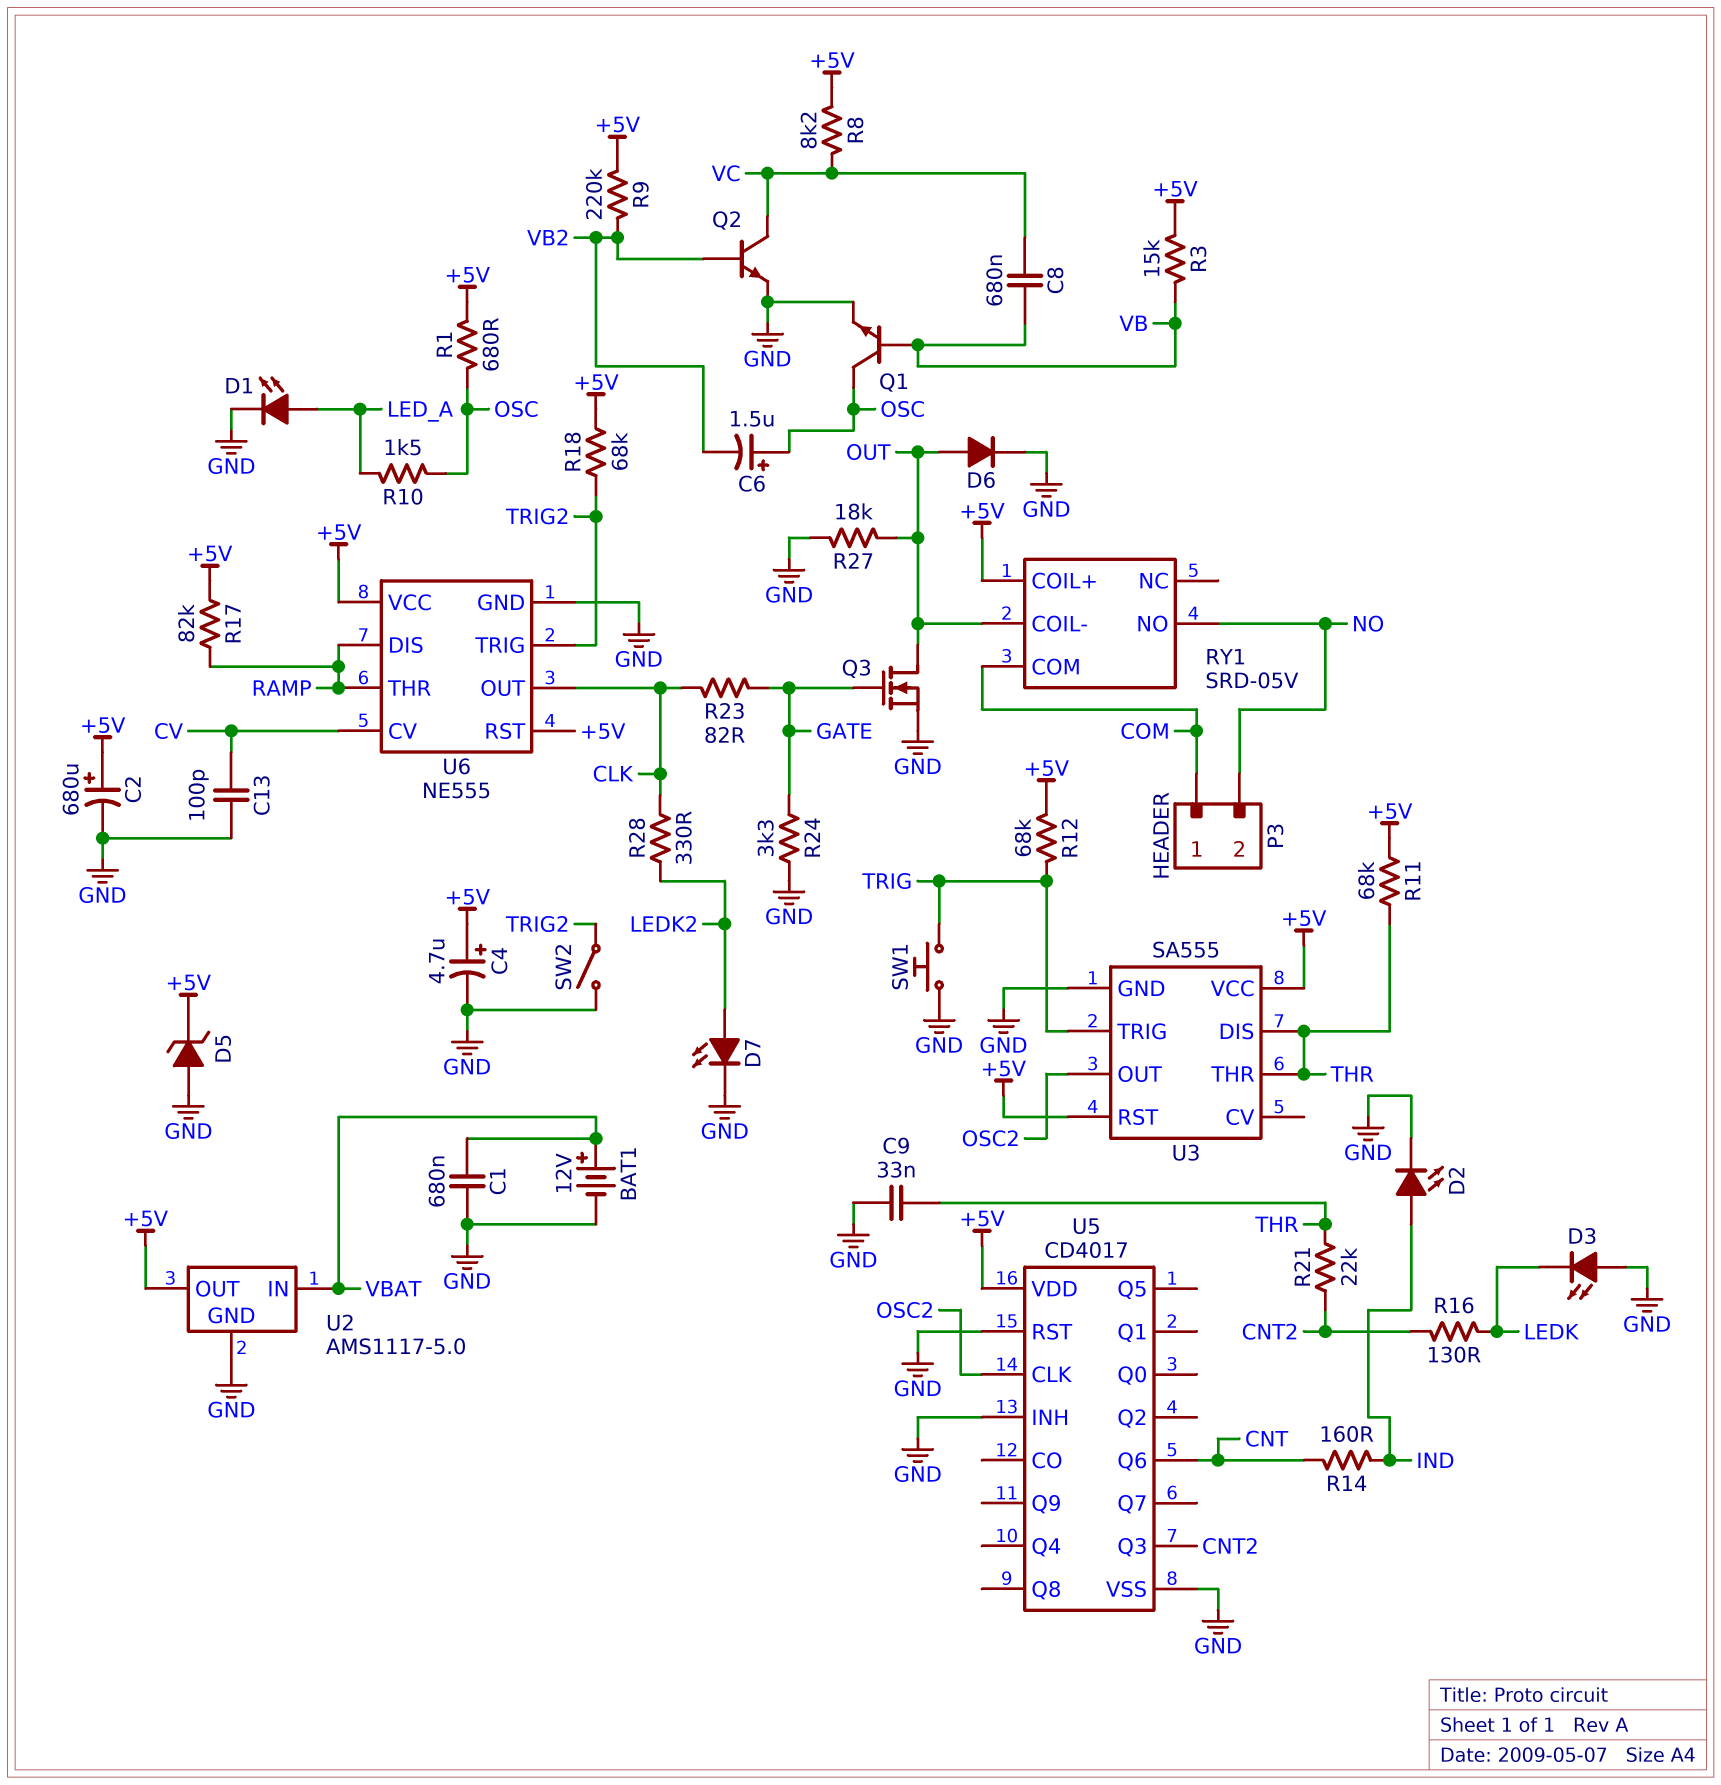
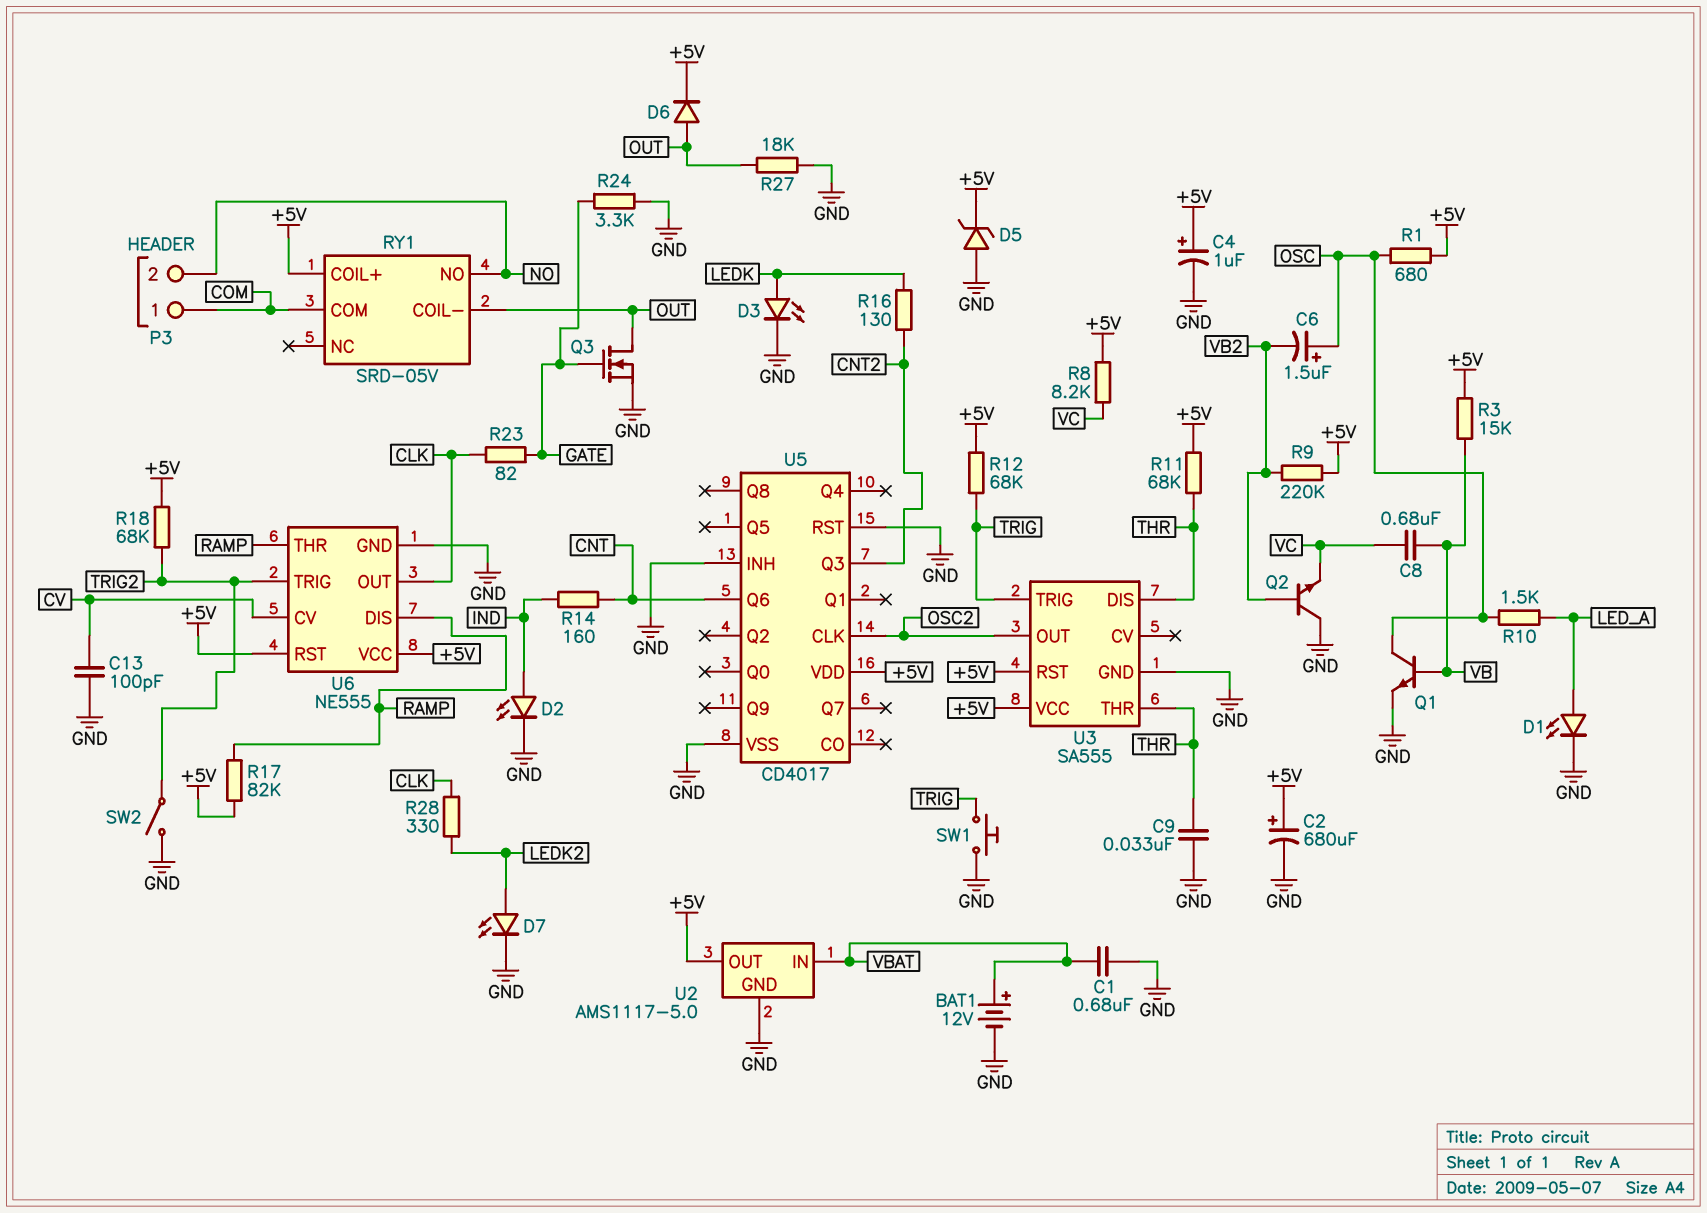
C4: 4.7uF (plus +5V, minus GND) -> 1uF (plus +5V, minus GND)
D3: LED (A GND, K LEDK) -> LED (A LEDK, K GND)
D6: diode (A OUT, K GND) -> diode (A OUT, K +5V)
Q2: NPN (B VB2, C VC, E GND) -> NPN (B VB2, C GND, E VC)
R21: 22k (CNT2, THR) -> none

